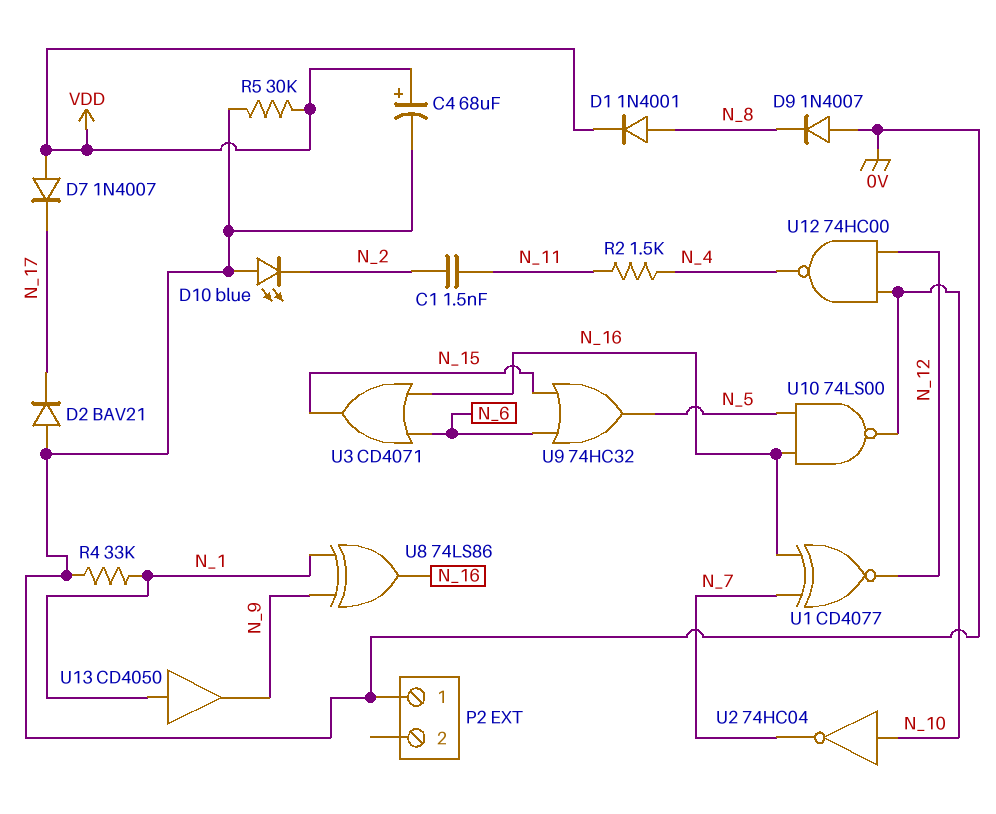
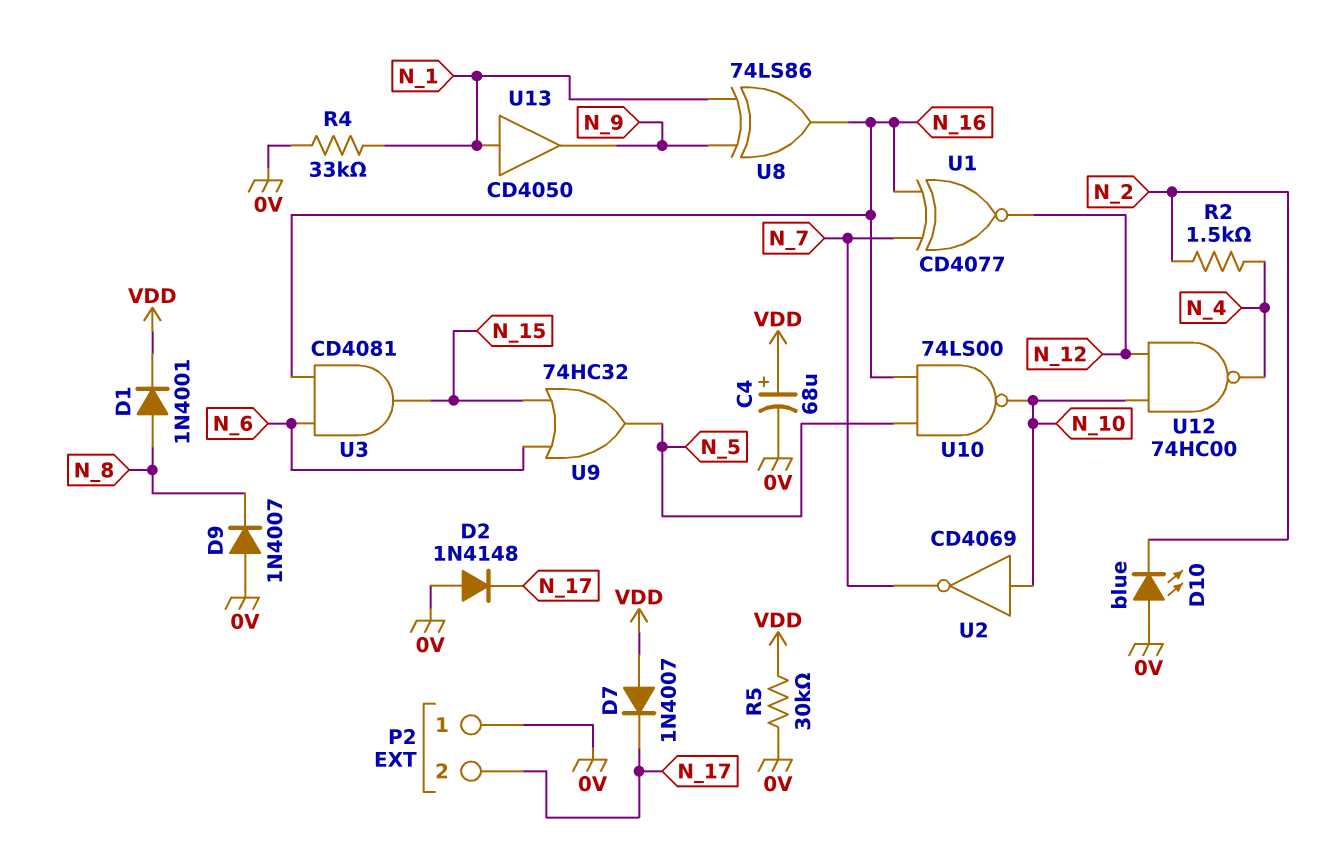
C1: 1.5nF (N_2, N_11) -> none
D2: diode BAV21 (A 0V, K N_17) -> diode 1N4148 (A 0V, K N_17)
P2 pin 2: none -> N_17
R2: 1.5k (N_4, N_11) -> 1.5k (N_2, N_4)
U2: NOT 74HC04 (in N_10, out N_7) -> NOT CD4069 (in N_10, out N_7)
U3: OR CD4071 (in N_6, in N_16, out N_15) -> AND CD4081 (in N_6, in N_16, out N_15)

